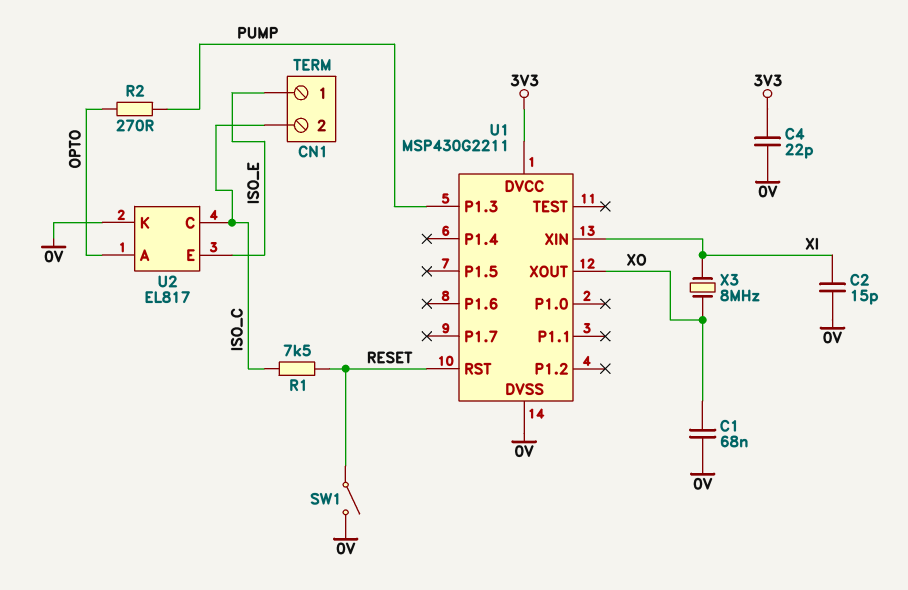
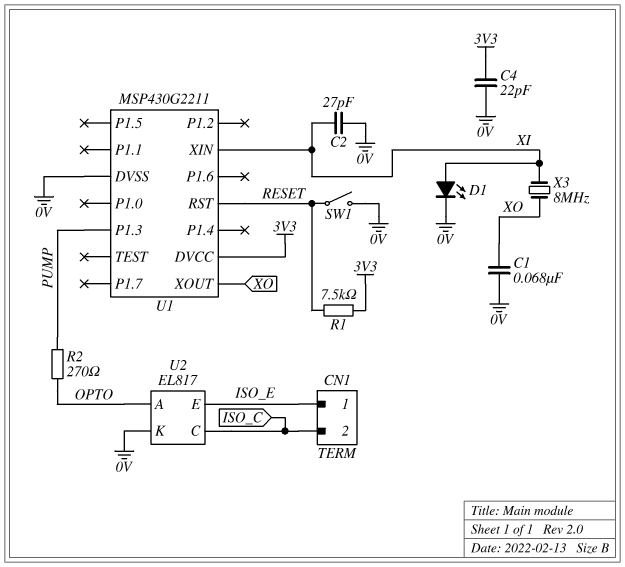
C2: 15pF (0V, XI) -> 27pF (0V, XI)
D1: none -> LED (A XI, K 0V)
R1: 7.5k (ISO_C, RESET) -> 7.5k (3V3, RESET)

